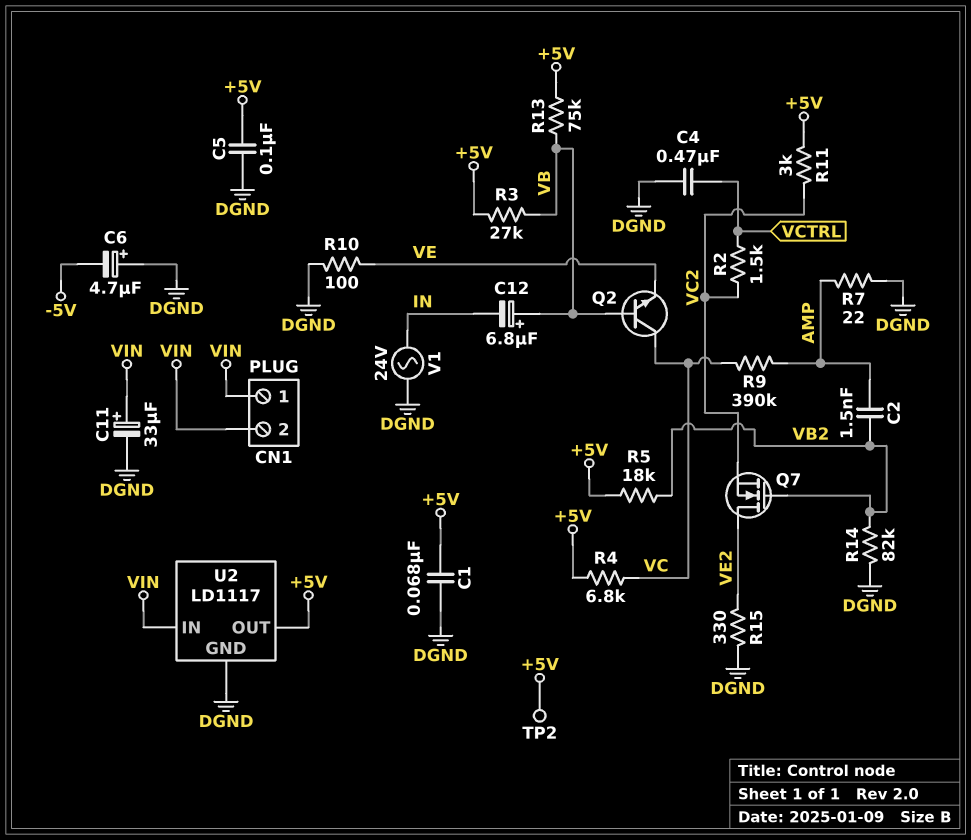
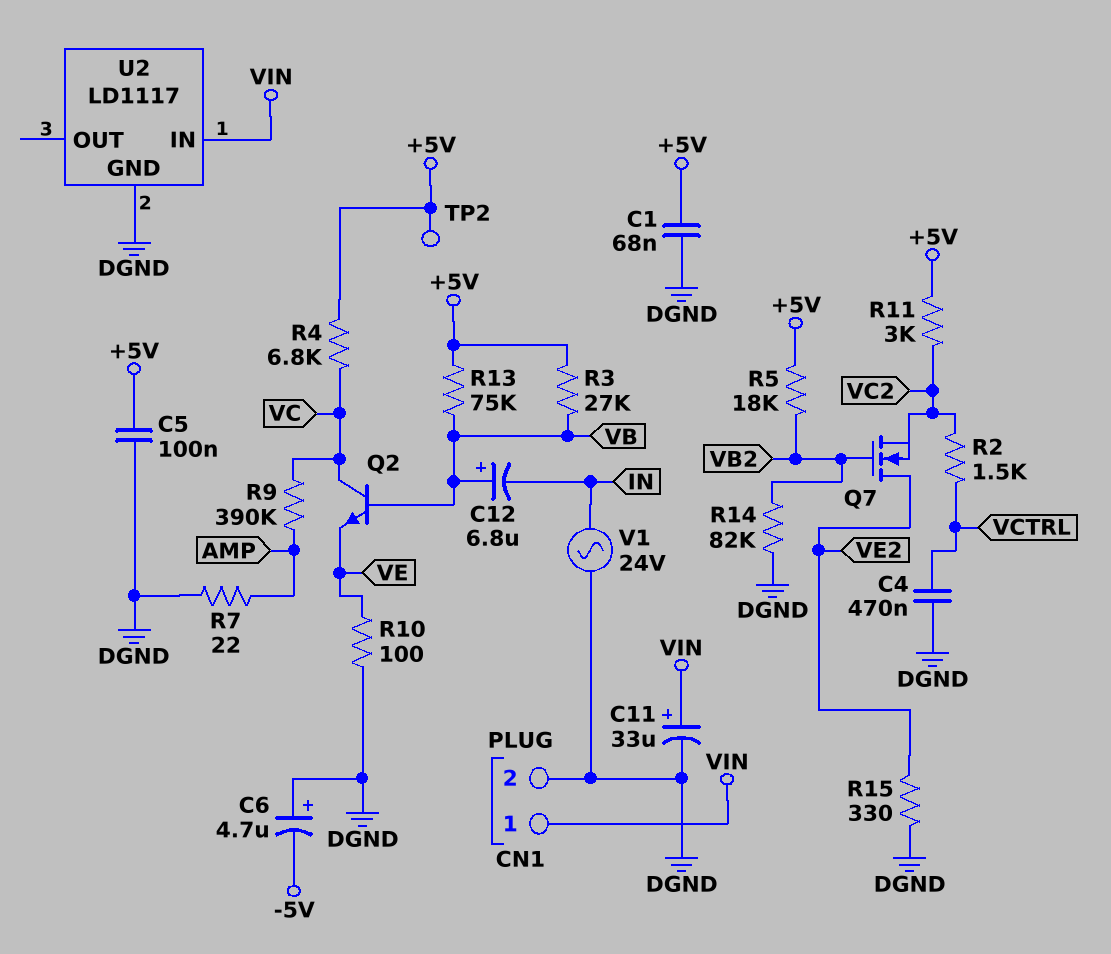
C2: 1.5nF (AMP, VB2) -> none
CN1 pin 2: VIN -> DGND
U2 pin OUT: +5V -> none

